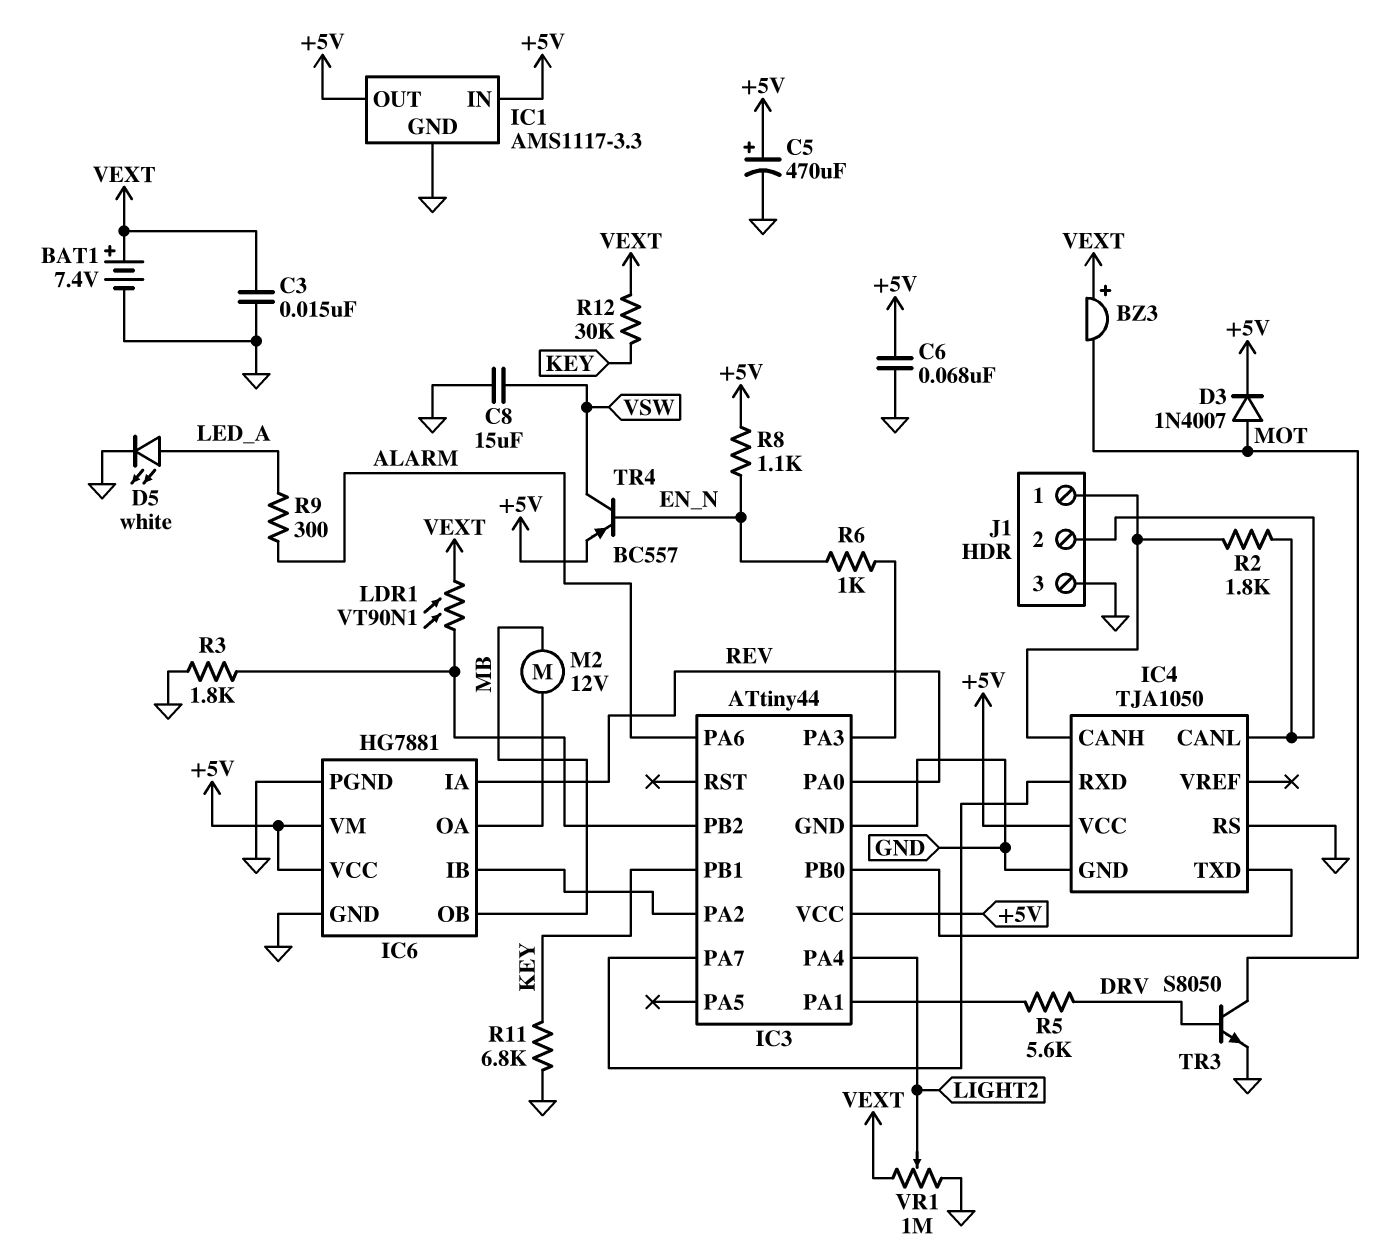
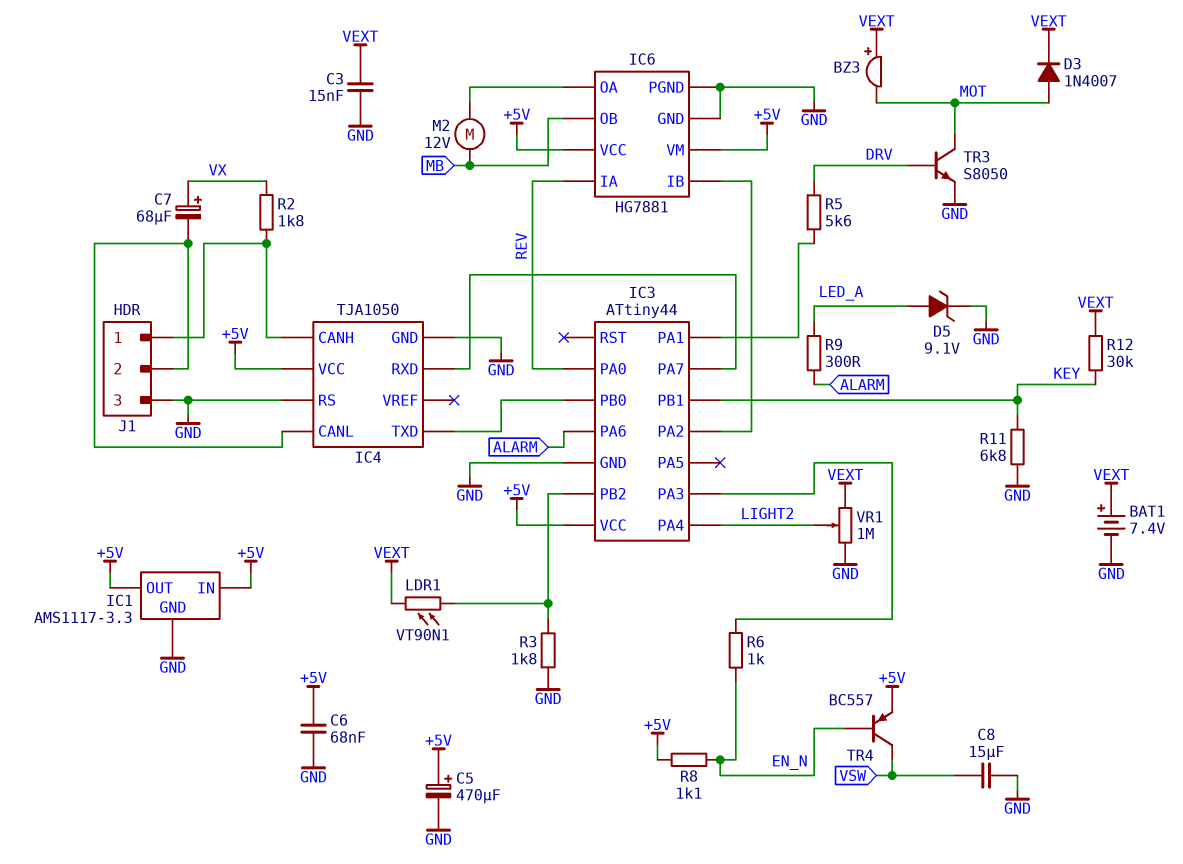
C7: none -> 68uF (plus VX, minus IC4/CANL)
D3: diode 1N4007 (A MOT, K +5V) -> diode 1N4007 (A MOT, K VEXT)
D5: LED white (A LED_A, K GND) -> zener 9.1V (A LED_A, K GND)
R2: 1.8k (IC4/CANH, IC4/CANL) -> 1.8k (IC4/CANH, VX)

